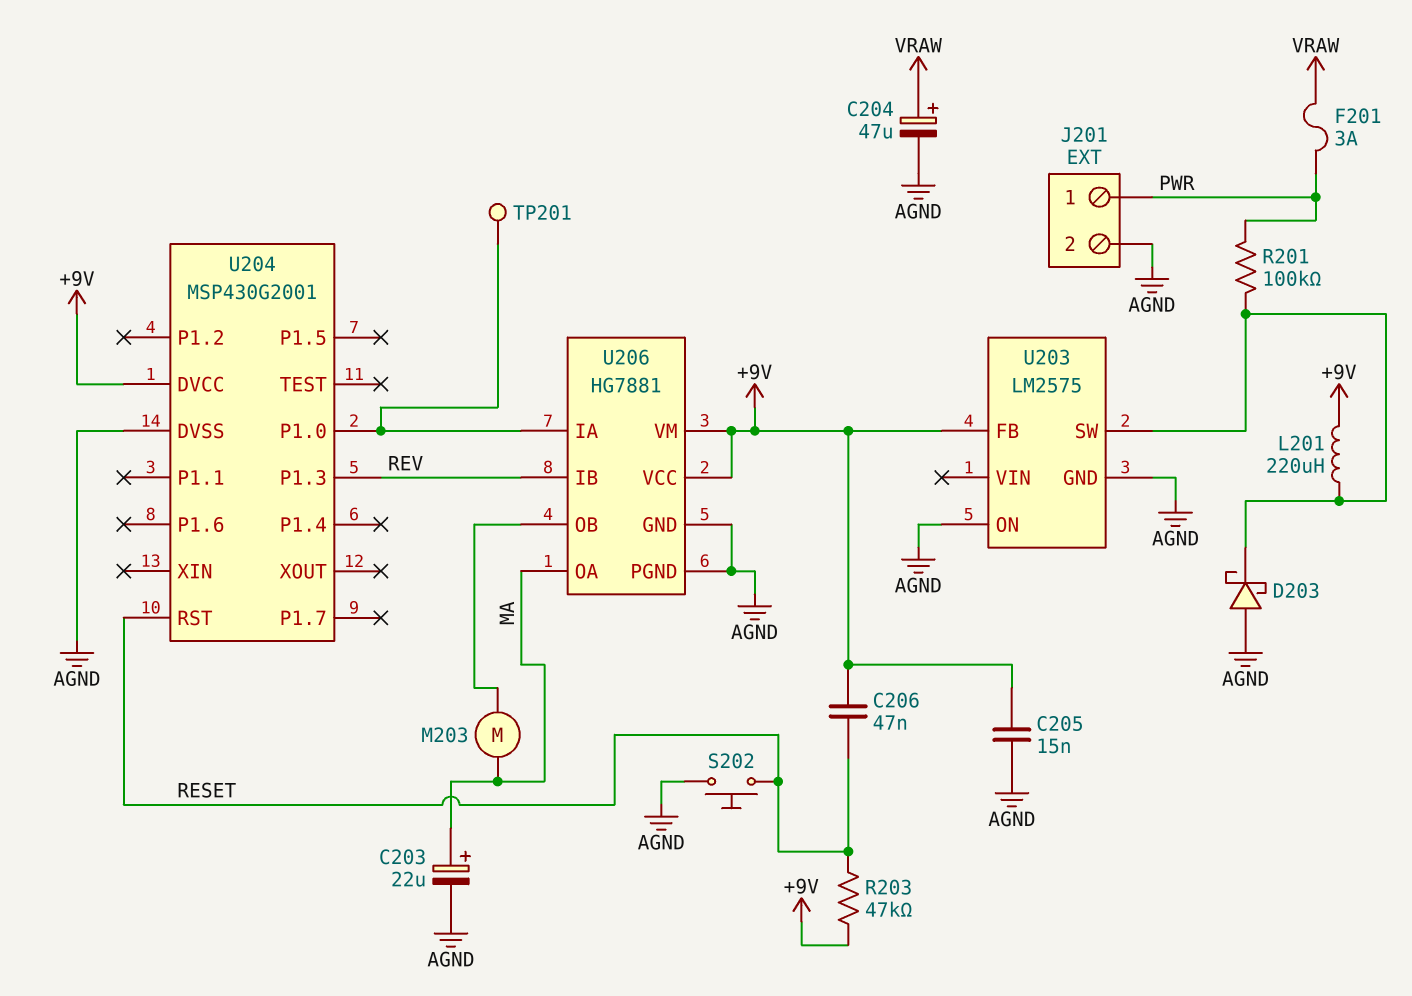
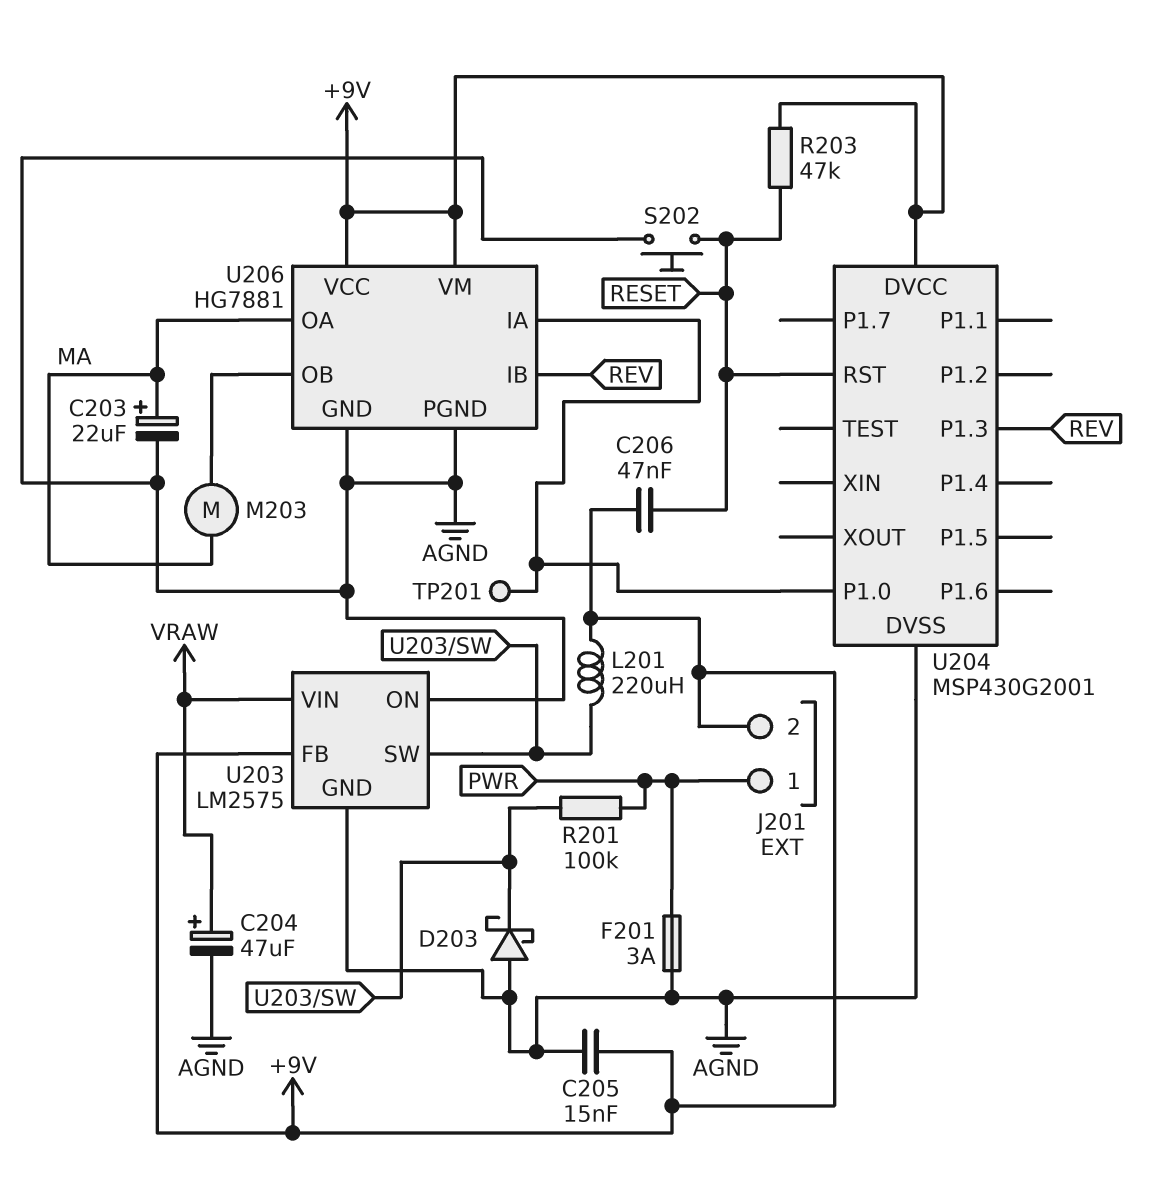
F201: 3A (PWR, VRAW) -> 3A (AGND, PWR)
J201 pin 2: AGND -> +9V
U203 pin VIN: none -> VRAW

